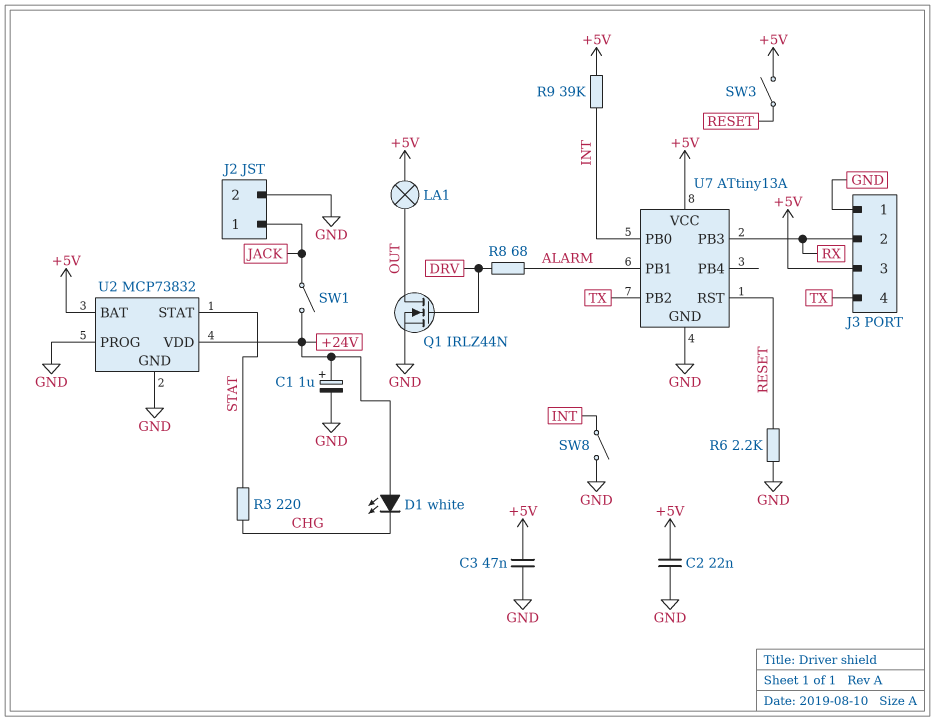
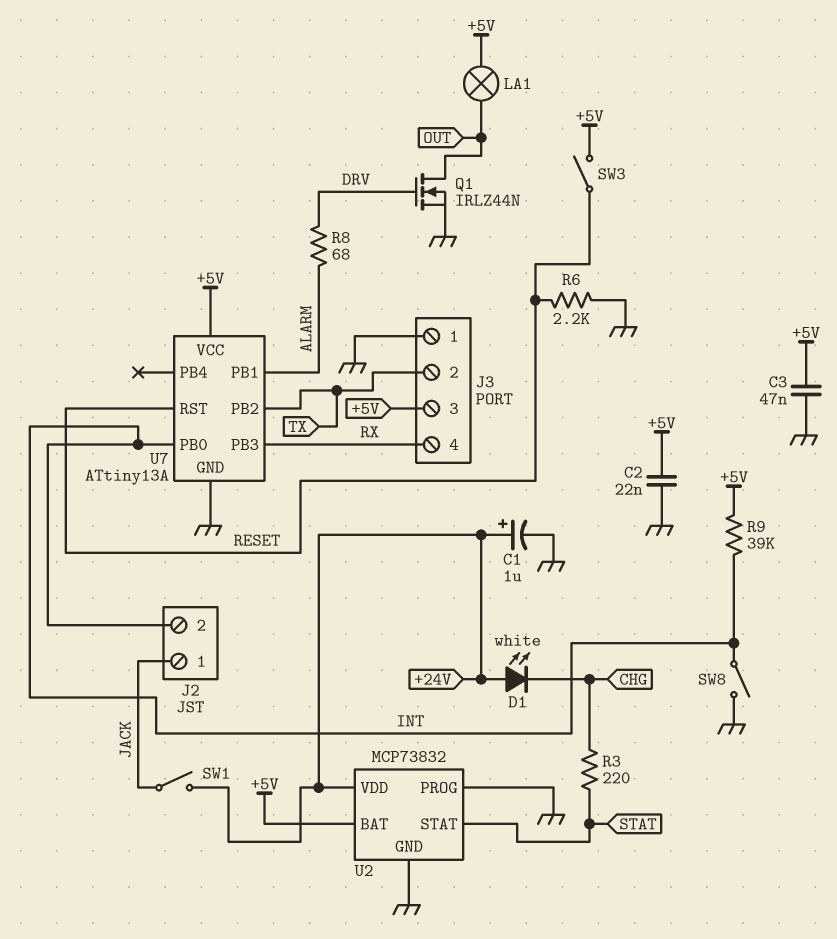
J2 pin 2: GND -> INT
J3 pin 2: RX -> TX
J3 pin 4: TX -> RX

